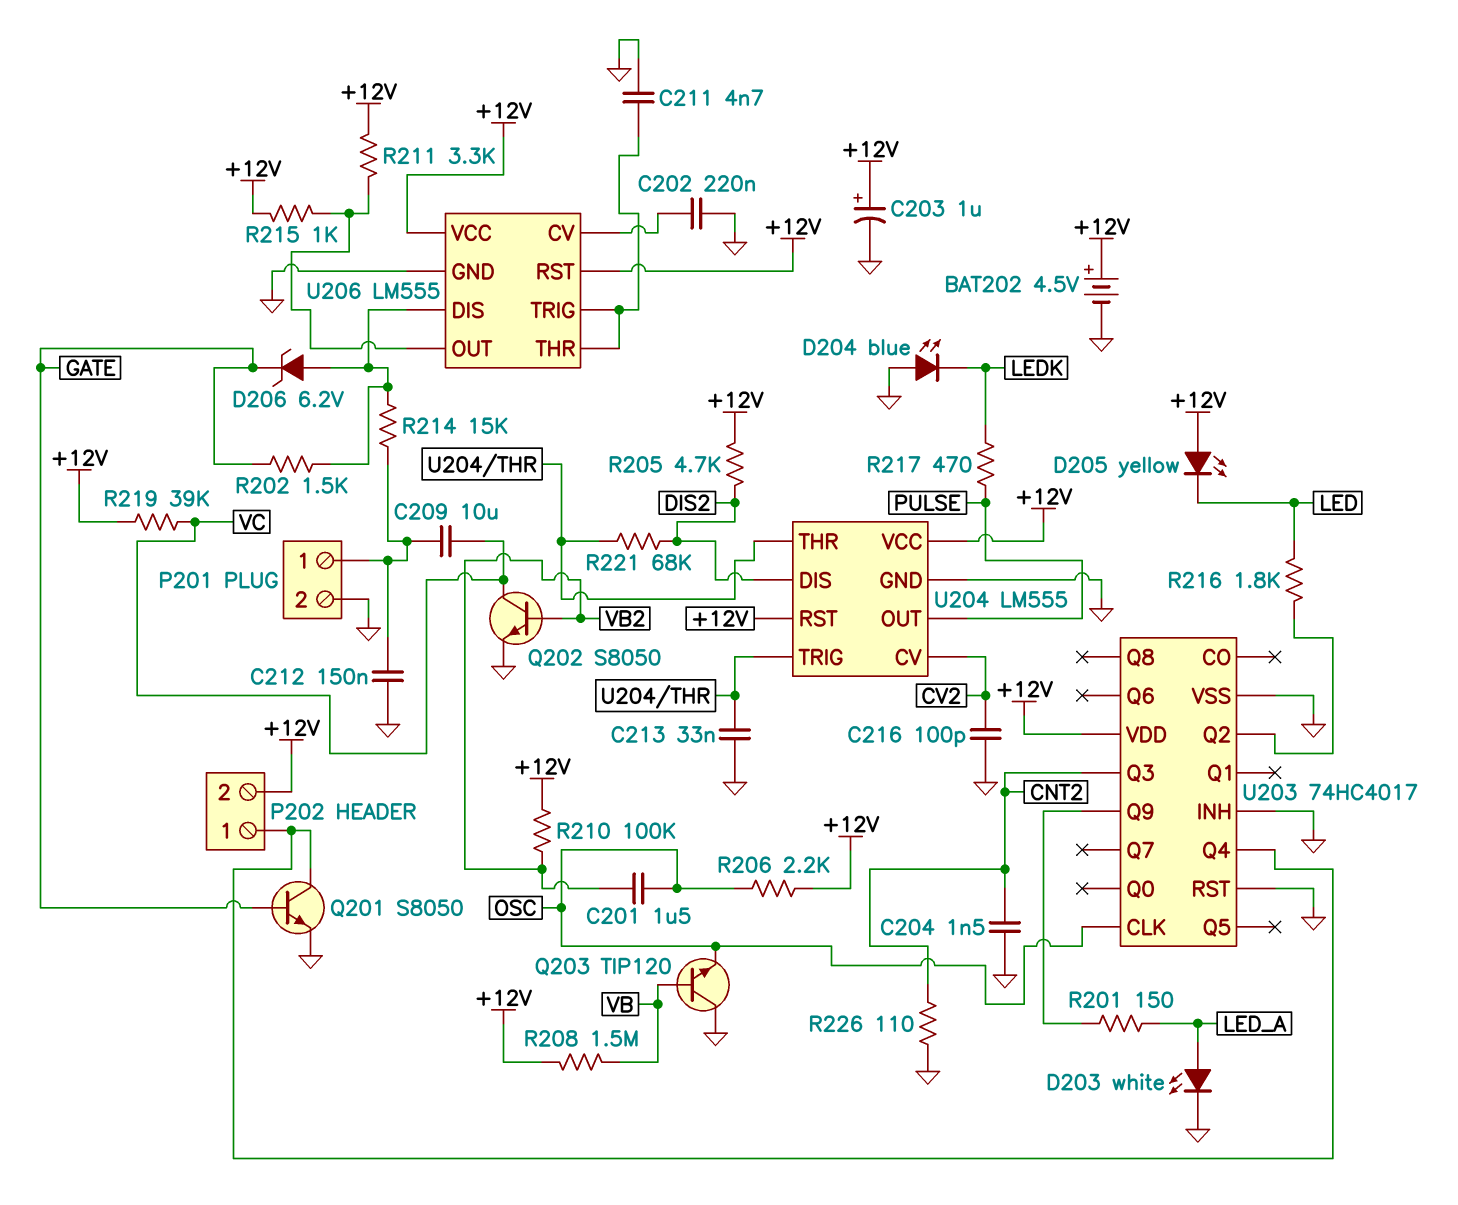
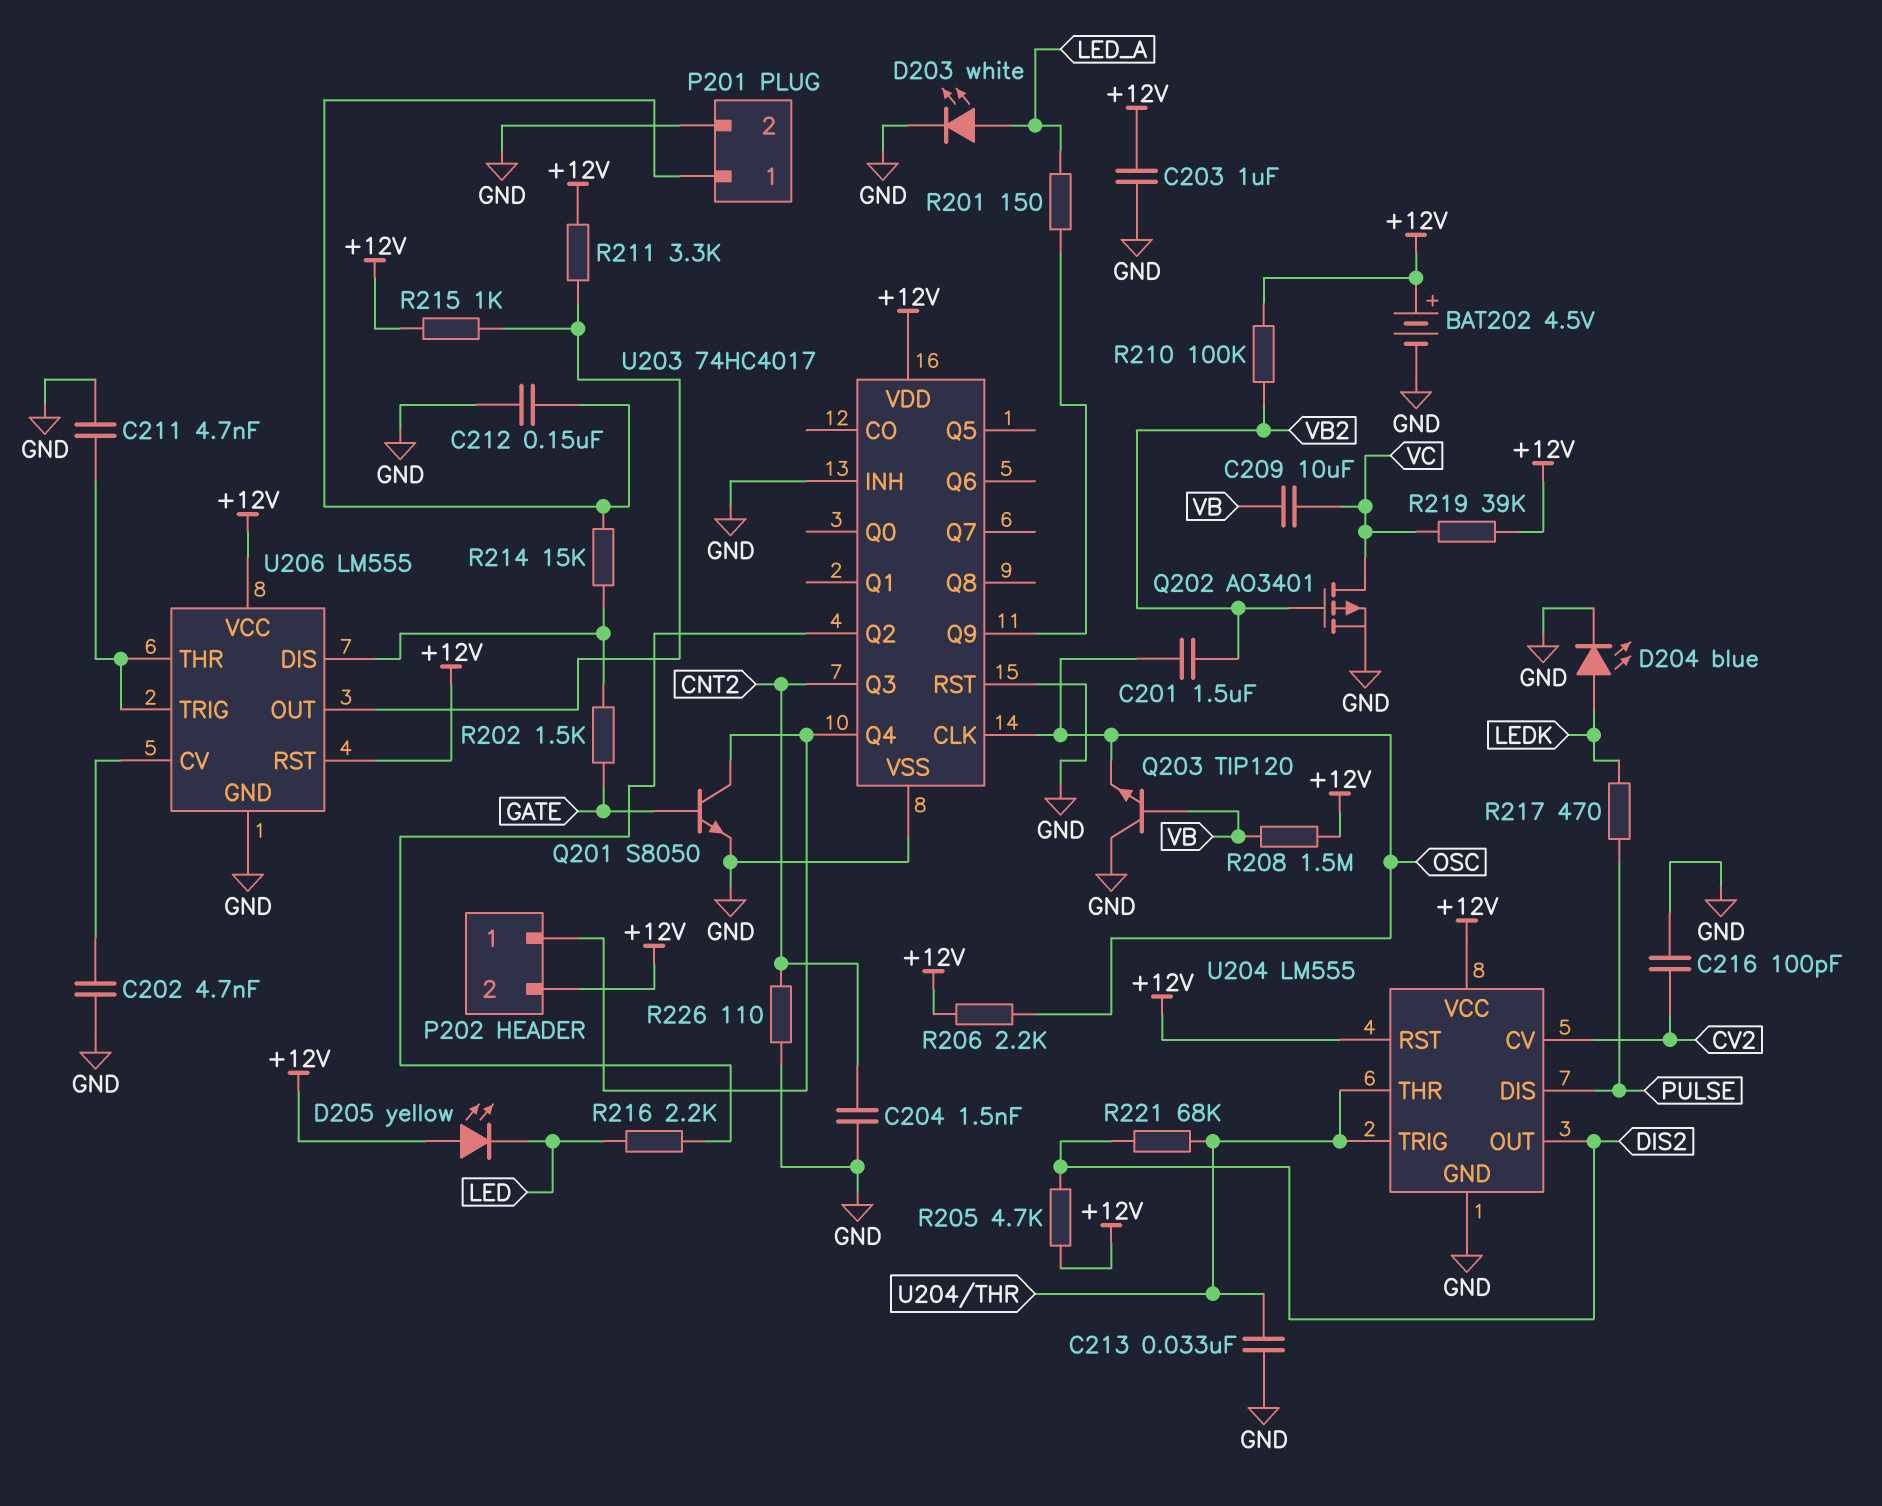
C202: 220nF (GND, U206/CV) -> 4.7nF (GND, U206/CV)
C203: 1uF (plus +12V, minus GND) -> 1uF (+12V, GND)
C209: 10uF (P201/1, VC) -> 10uF (VB, VC)
D204: LED blue (A GND, K LEDK) -> LED blue (A LEDK, K GND)
D206: zener 6.2V (A U206/DIS, K GATE) -> none
Q202: NPN S8050 (B VB2, C VC, E GND) -> PMOS AO3401 (G VB2, D VC, S GND)
R216: 1.8k (LED, U203/Q2) -> 2.2k (LED, U203/Q2)
U204 pin DIS: DIS2 -> PULSE
U204 pin OUT: PULSE -> DIS2

